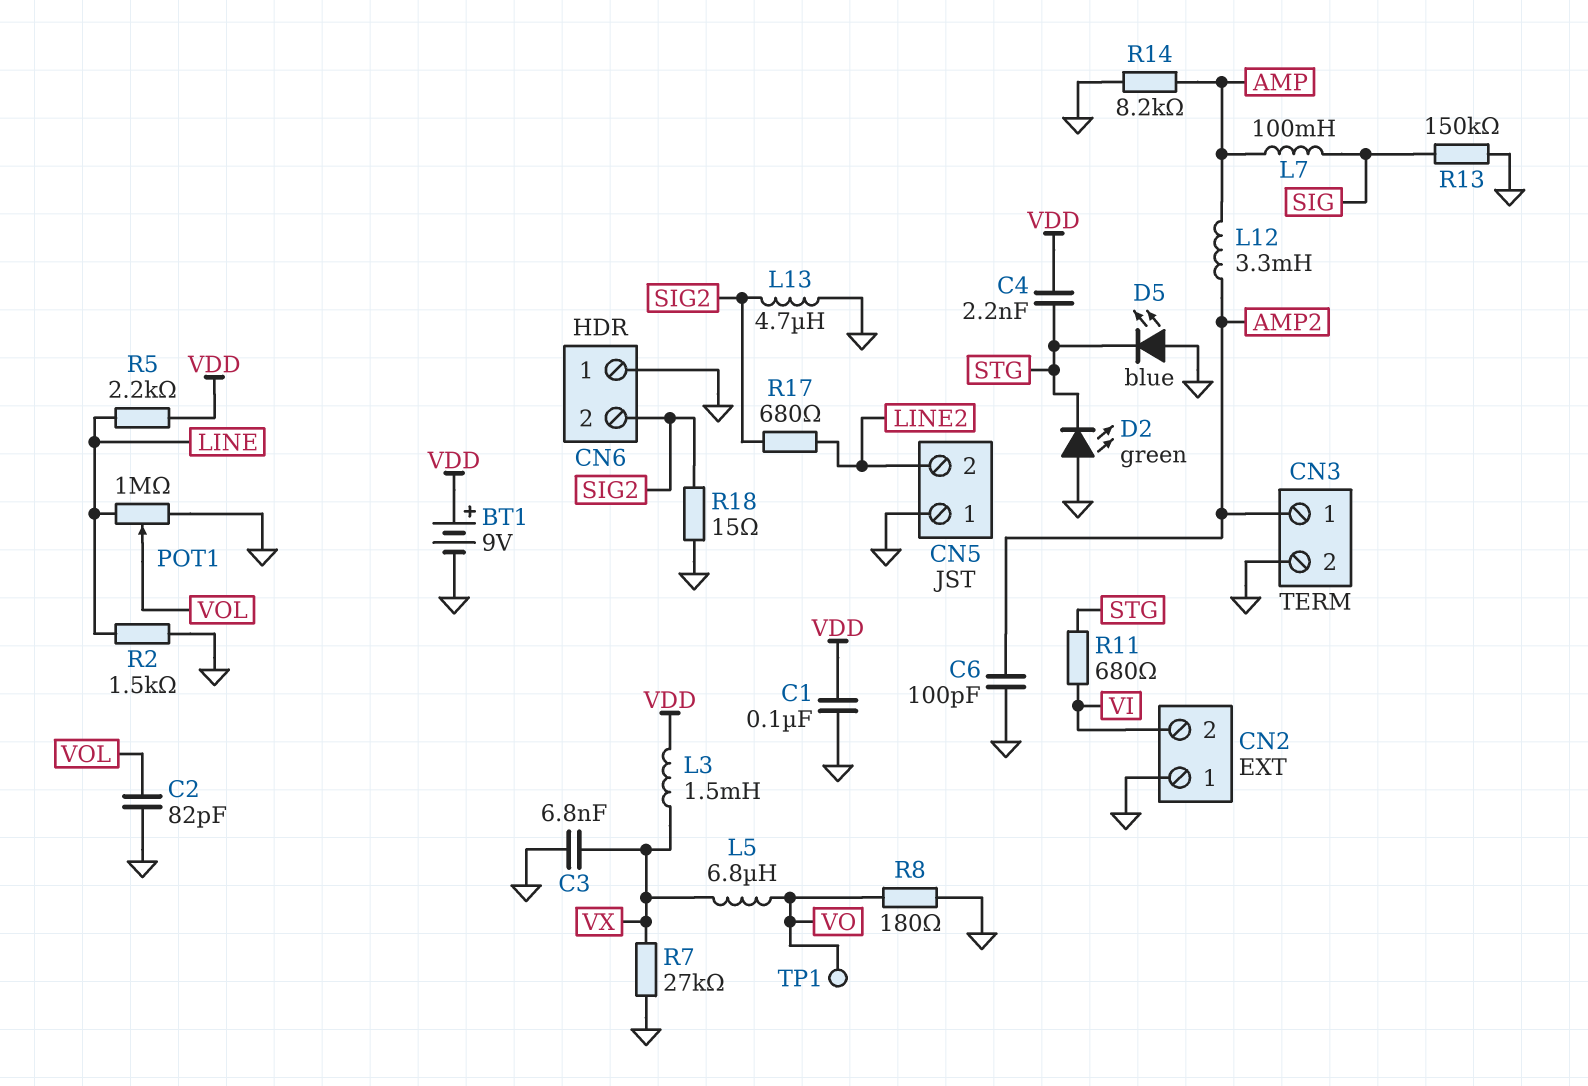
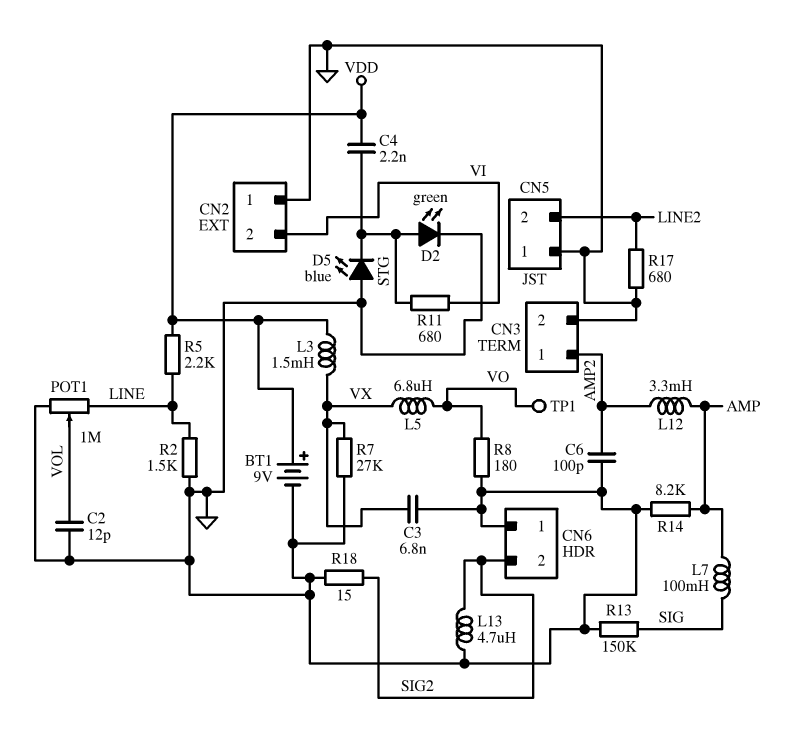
C1: 100nF (GND, VDD) -> none
C2: 82pF (GND, VOL) -> 12pF (GND, VOL)
D2: LED green (A GND, K STG) -> LED green (A STG, K GND)
R17: 680 (LINE2, SIG2) -> 680 (GND, LINE2)

